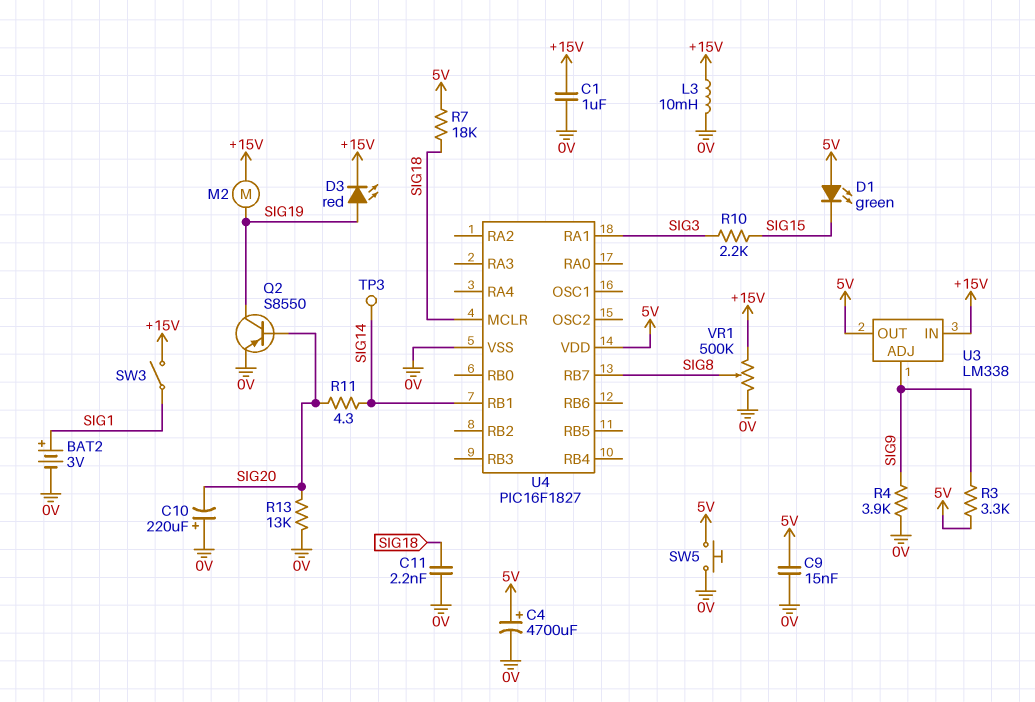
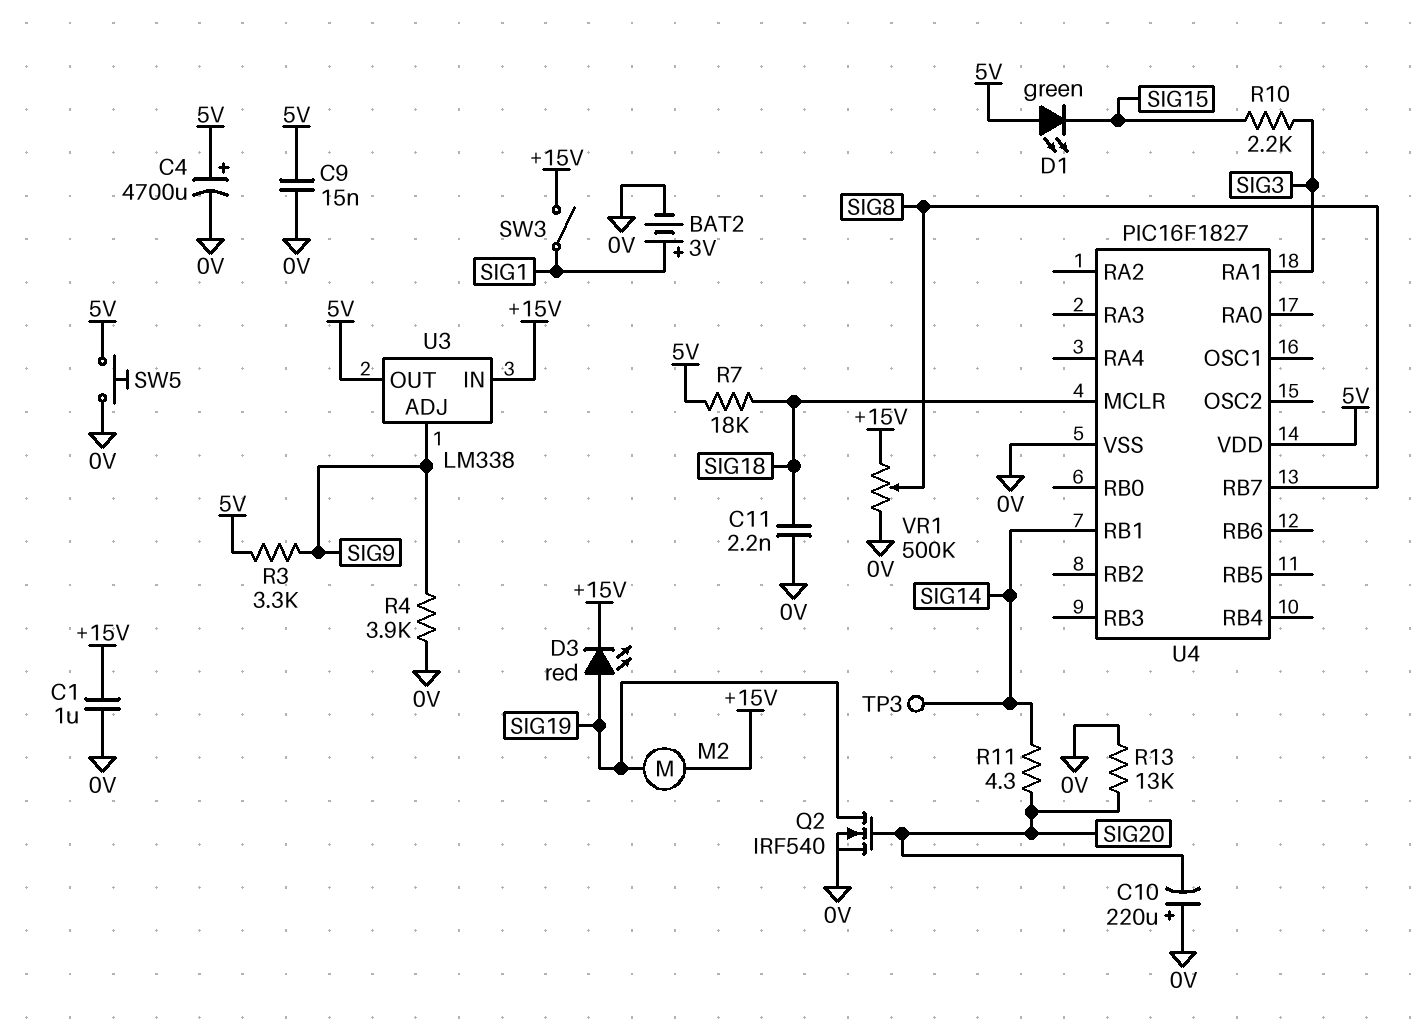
L3: 10mH (+15V, 0V) -> none
Q2: PNP S8550 (B SIG20, C SIG19, E 0V) -> NMOS IRF540 (G SIG20, D SIG19, S 0V)

